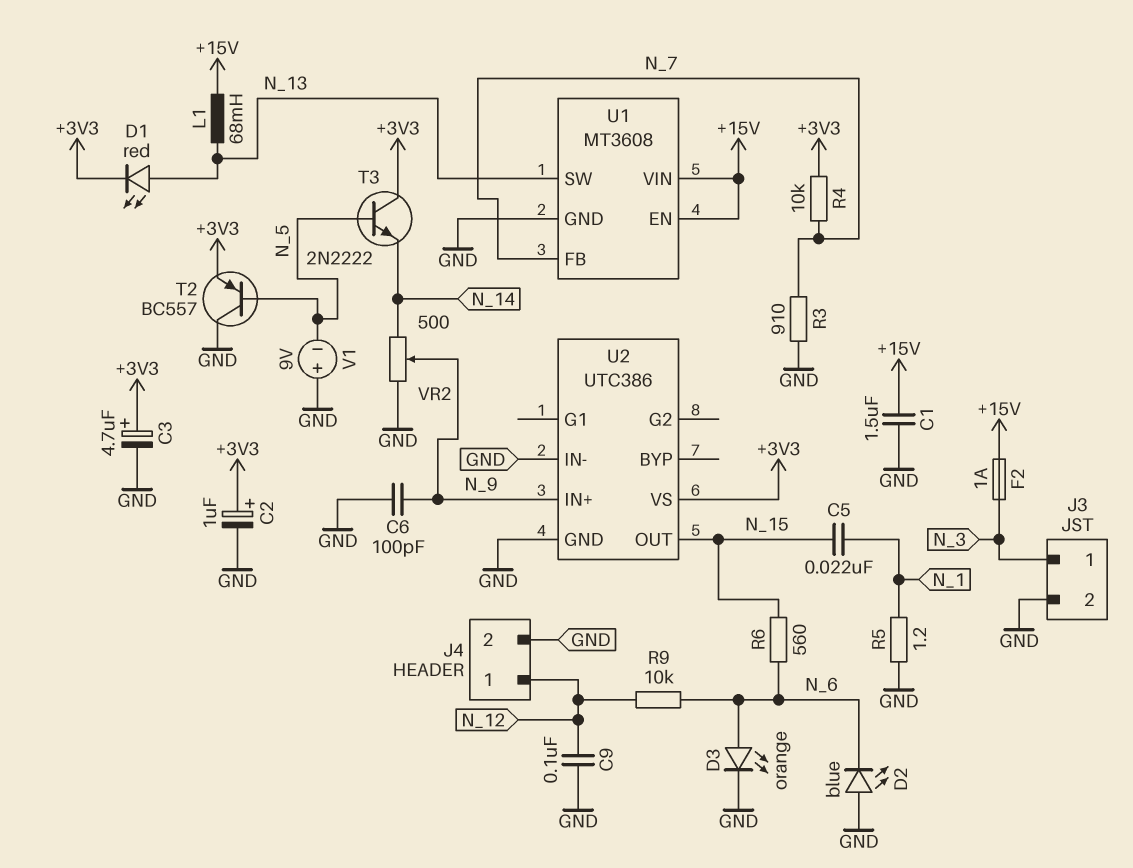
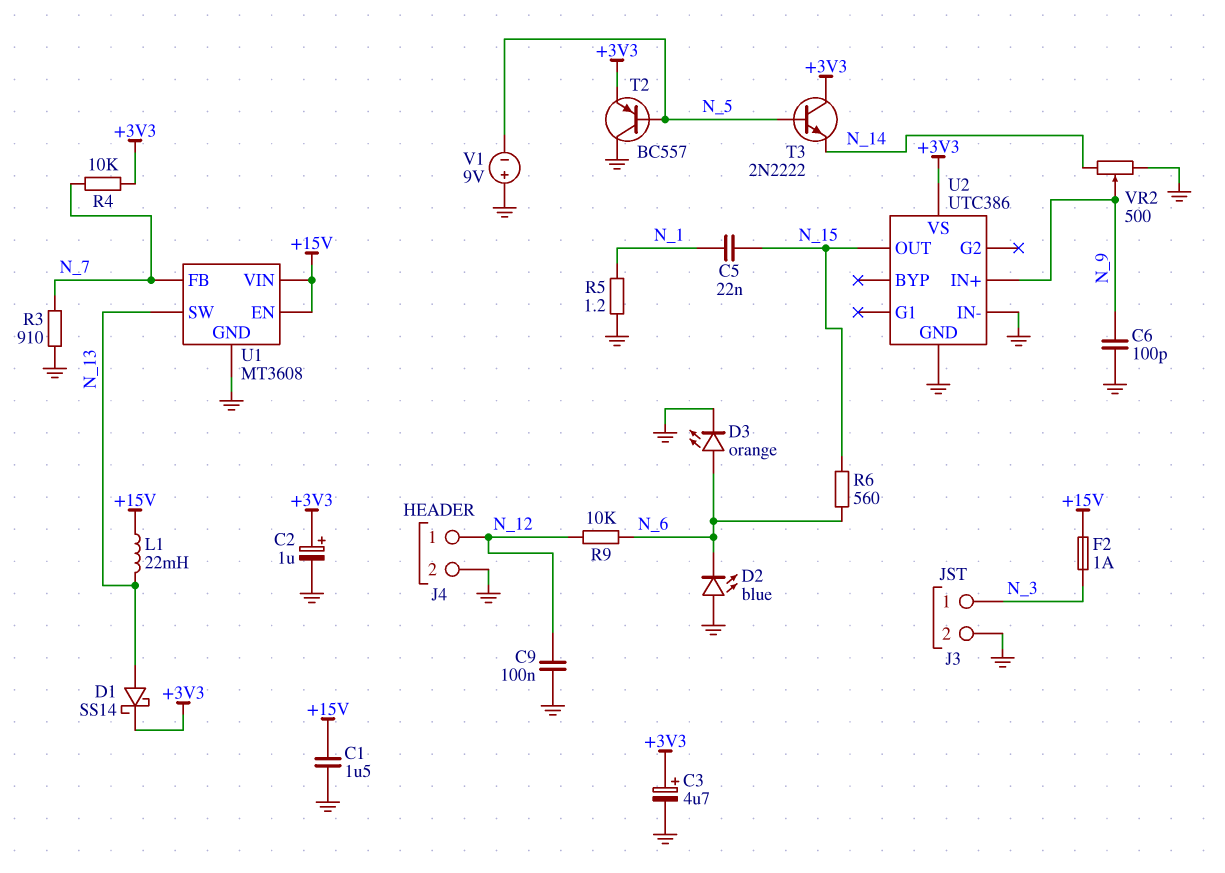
D1: LED red (A N_13, K +3V3) -> schottky SS14 (A N_13, K +3V3)
L1: 68mH (+15V, N_13) -> 22mH (+15V, N_13)

